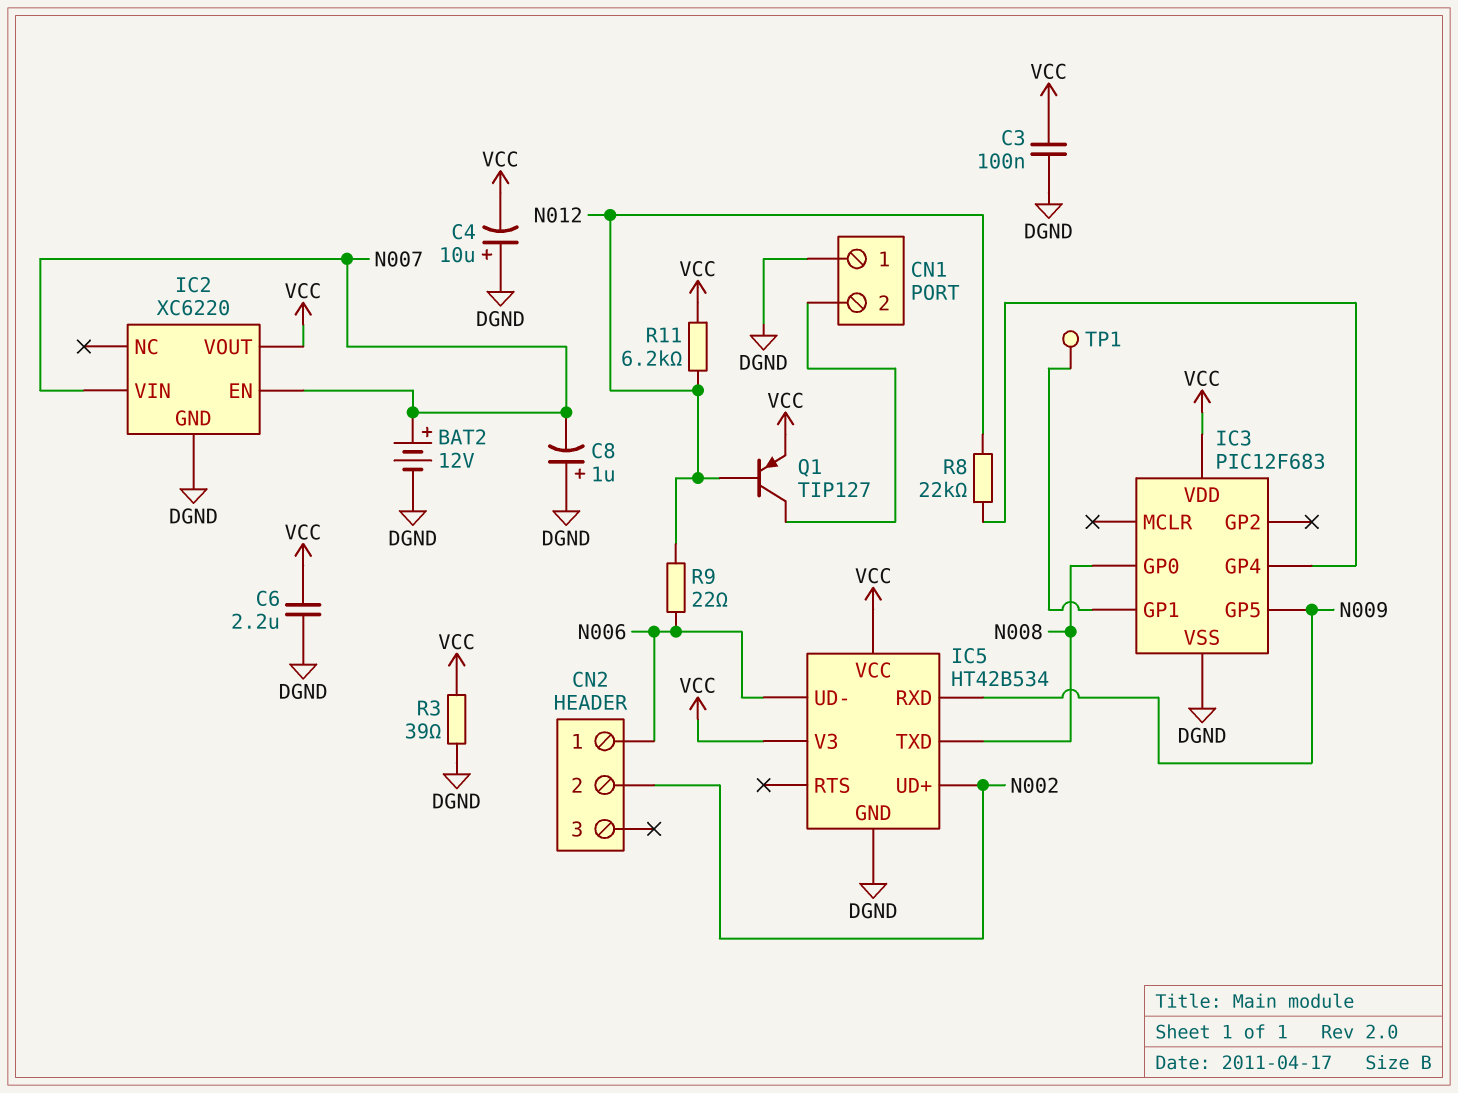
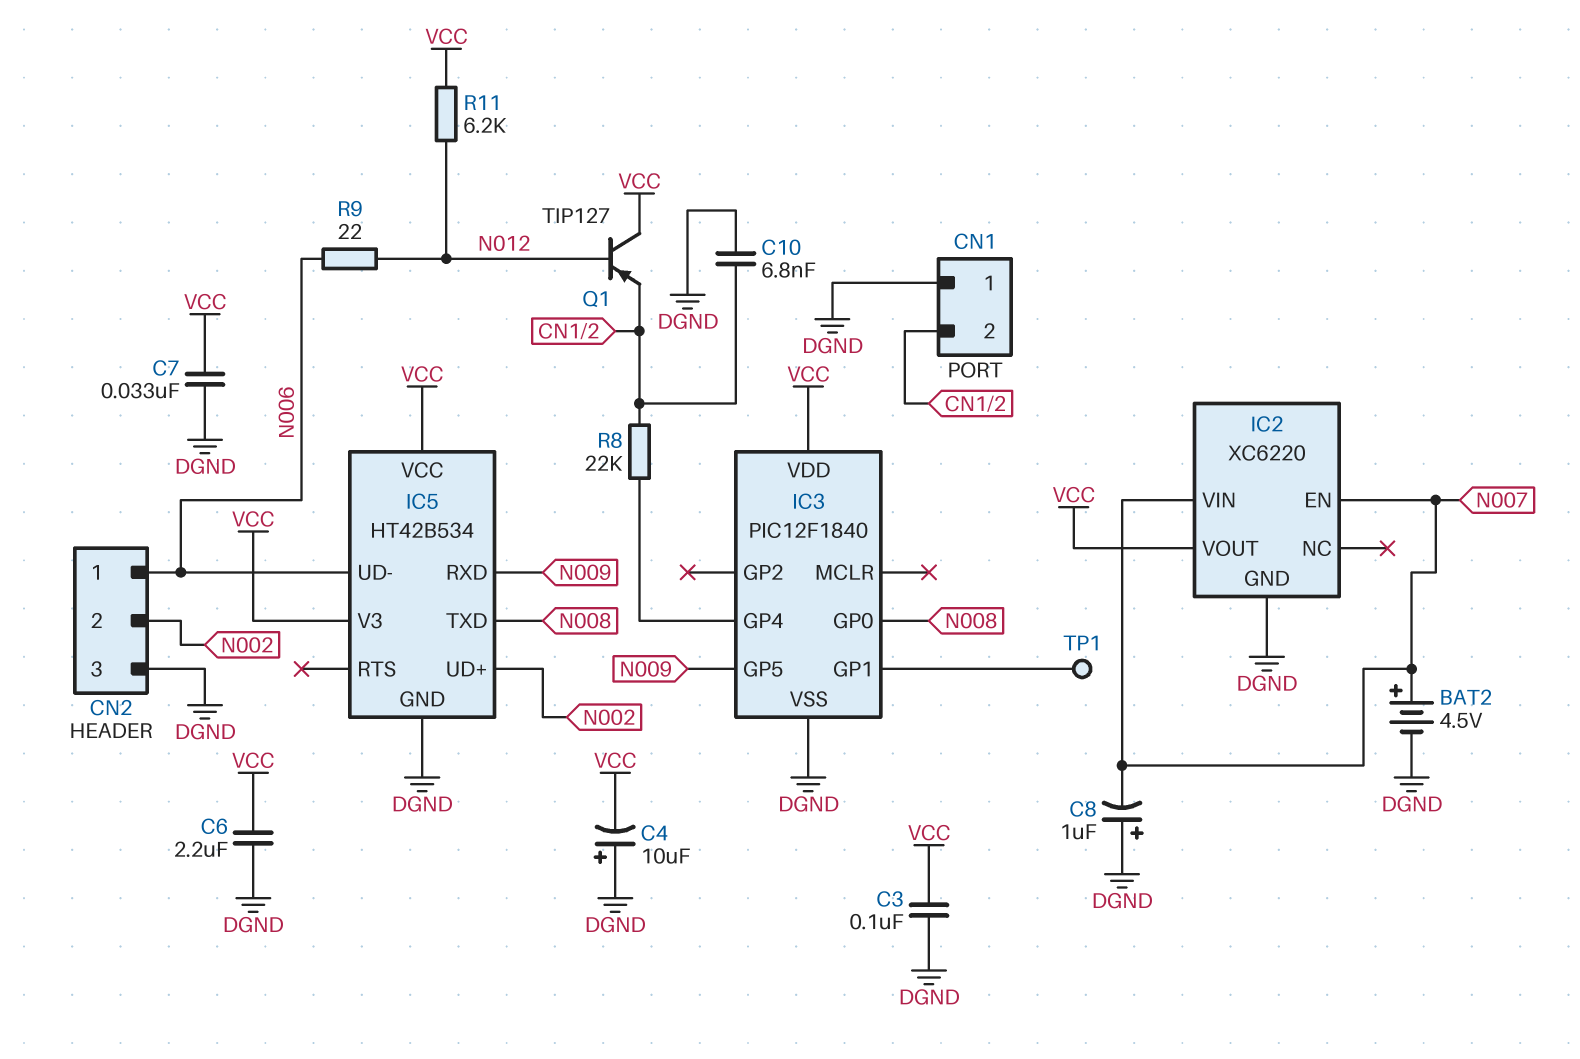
BAT2: 12V (plus N007, minus DGND) -> 4.5V (plus N007, minus DGND)
C7: none -> 33nF (DGND, VCC)
C10: none -> 6.8nF (CN1/2, DGND)
CN2 pin 3: none -> DGND
IC3: PIC12F683 -> PIC12F1840
Q1: PNP TIP127 (B N012, C CN1/2, E VCC) -> PNP TIP127 (B N012, C VCC, E CN1/2)
R3: 39 (DGND, VCC) -> none
R8: 22k (IC3/GP4, N012) -> 22k (CN1/2, IC3/GP4)

